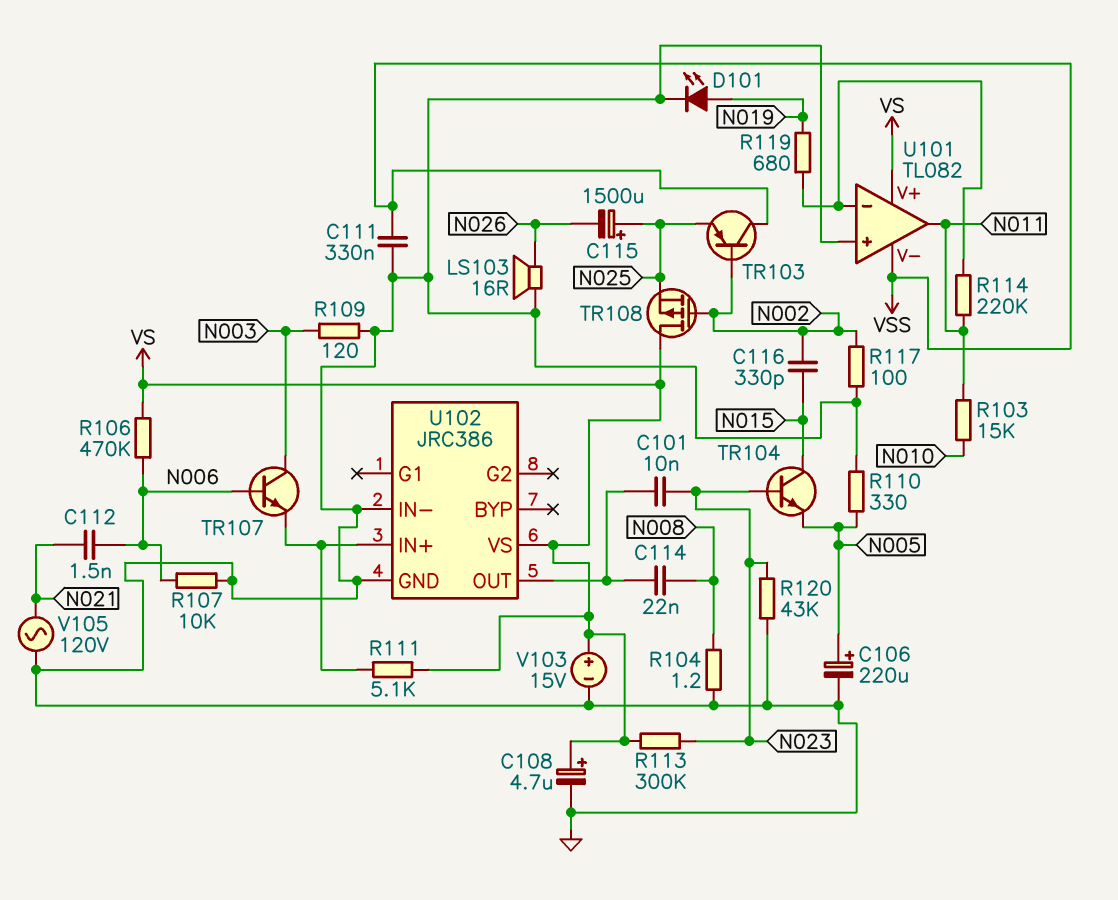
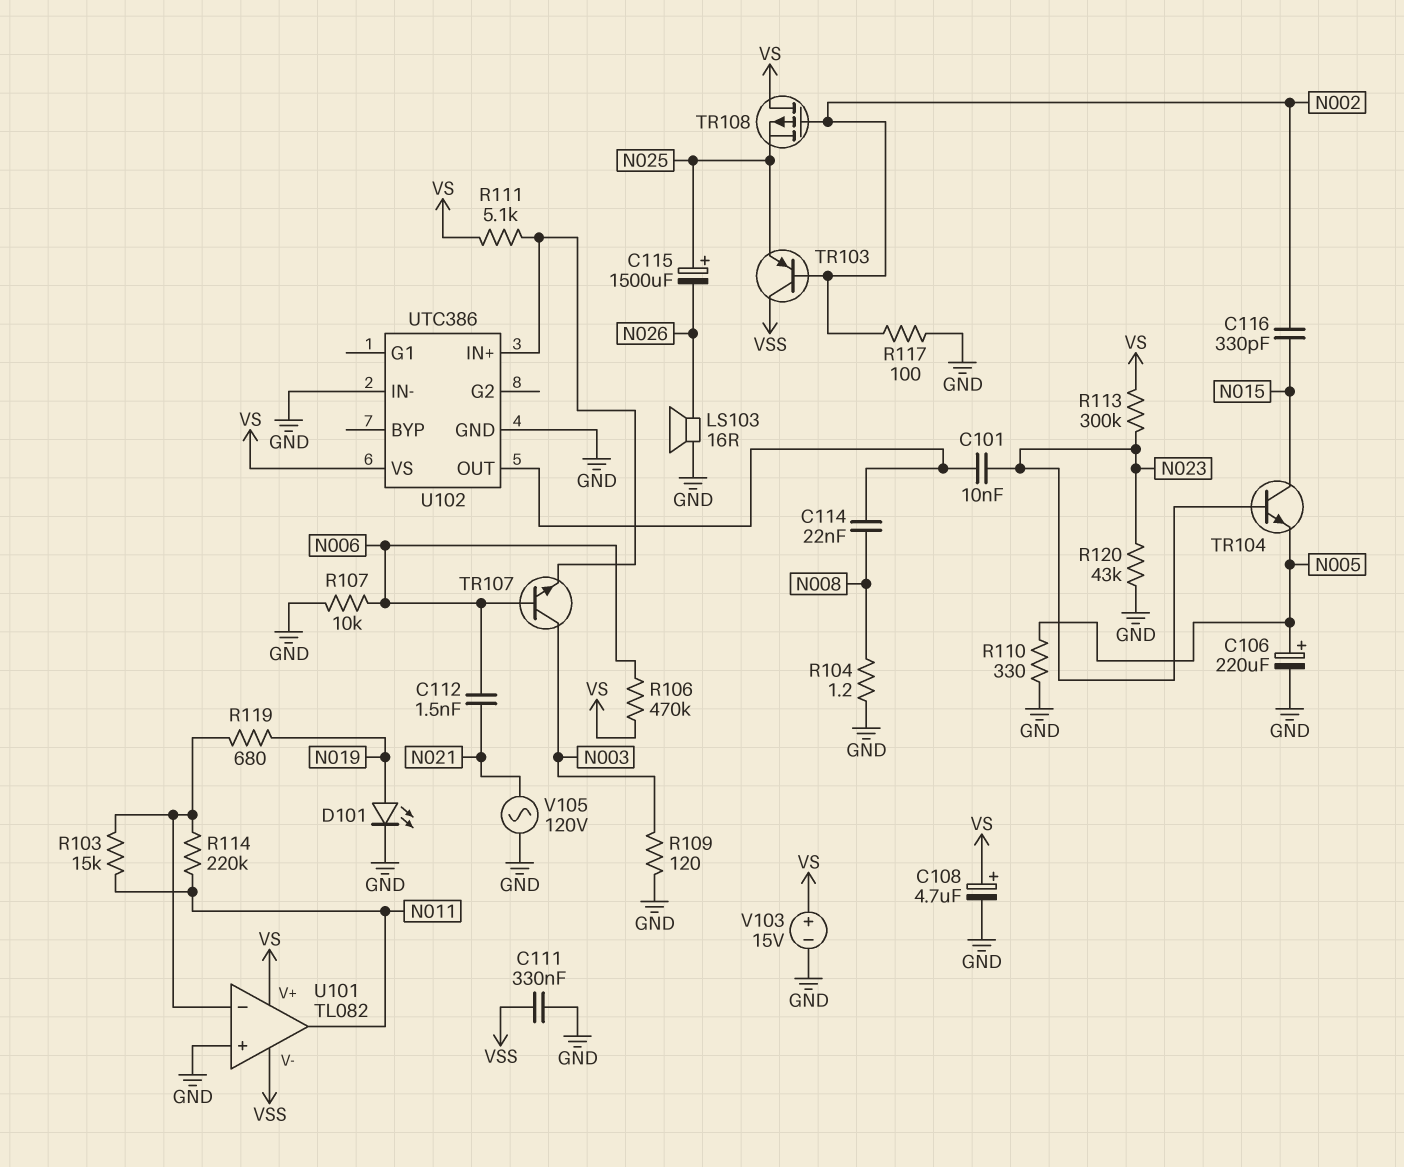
R103: 15k (N010, N011) -> 15k (N011, U101/in-)
U102: JRC386 -> UTC386

